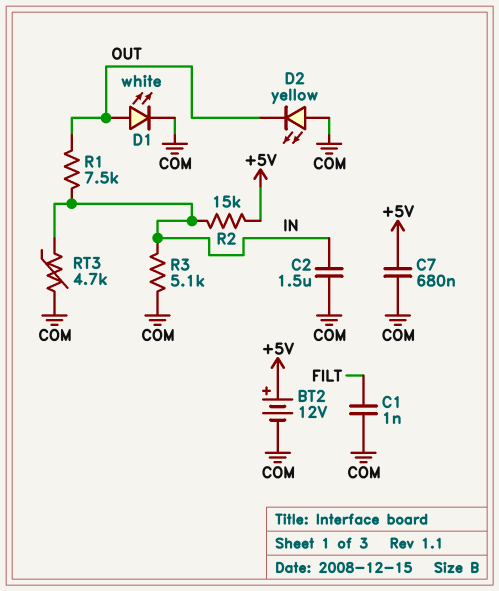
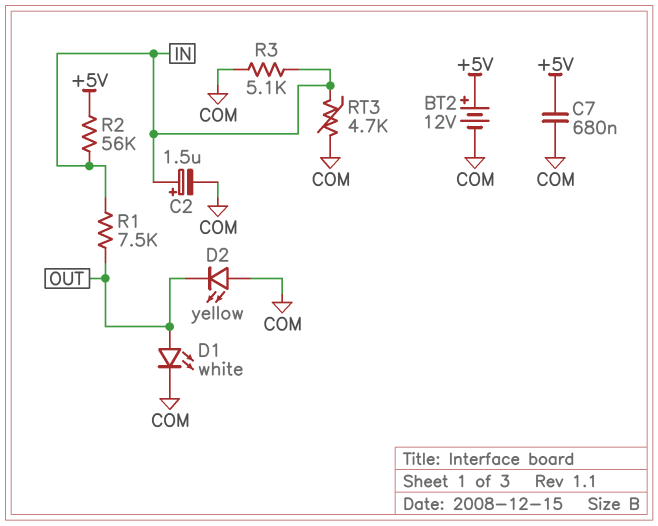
C1: 1nF (COM, FILT) -> none
C2: 1.5uF (COM, IN) -> 1.5uF (plus IN, minus COM)
R2: 15k (+5V, IN) -> 56k (+5V, IN)

